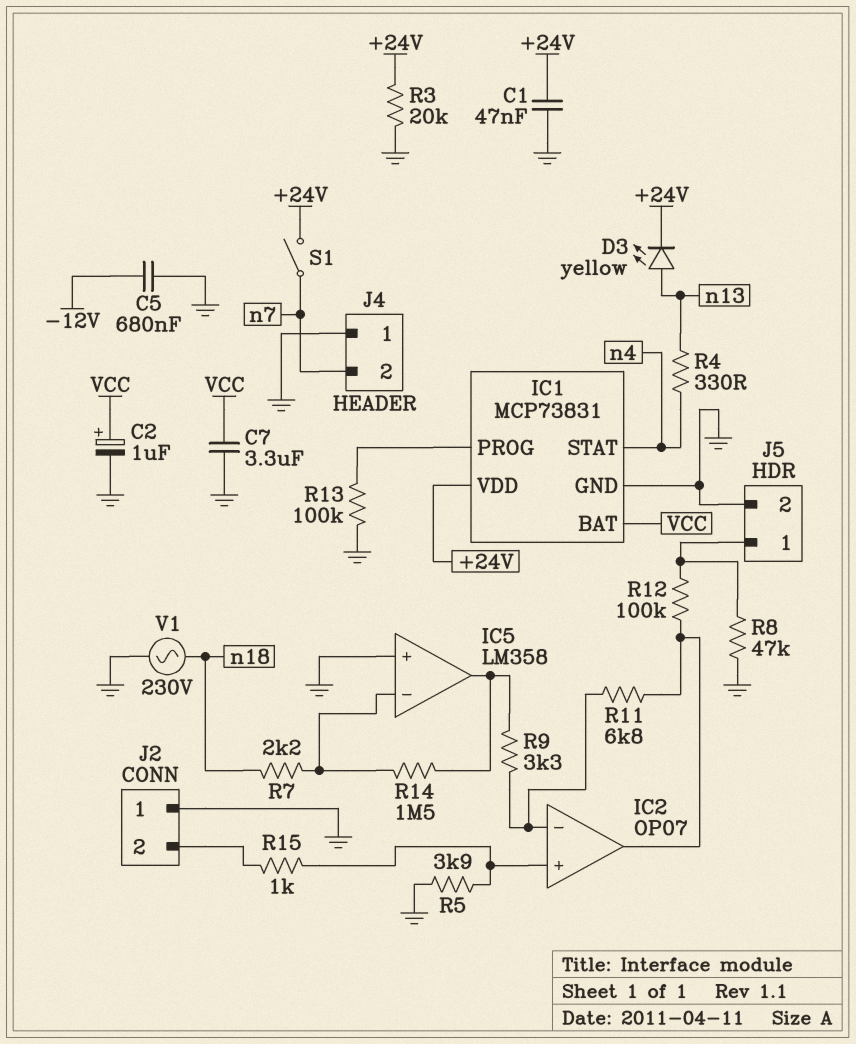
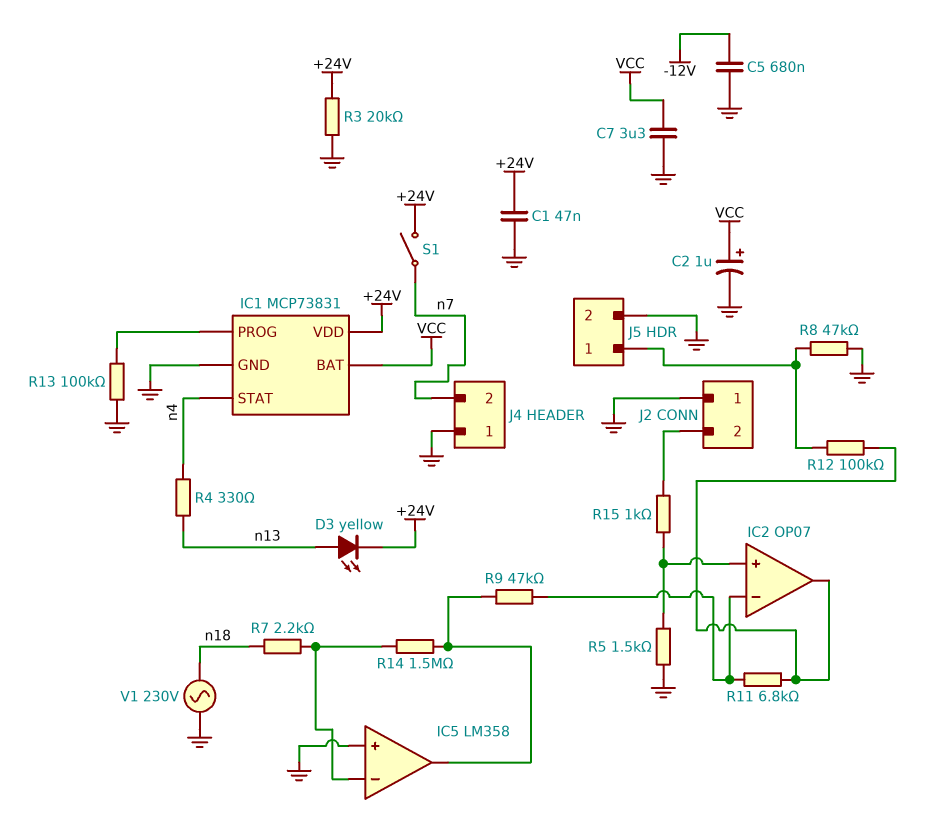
R5: 3.9k (GND, IC2/in+) -> 1.5k (GND, IC2/in+)
R9: 3.3k (IC2/in-, IC5/out) -> 47k (IC2/in-, IC5/out)

